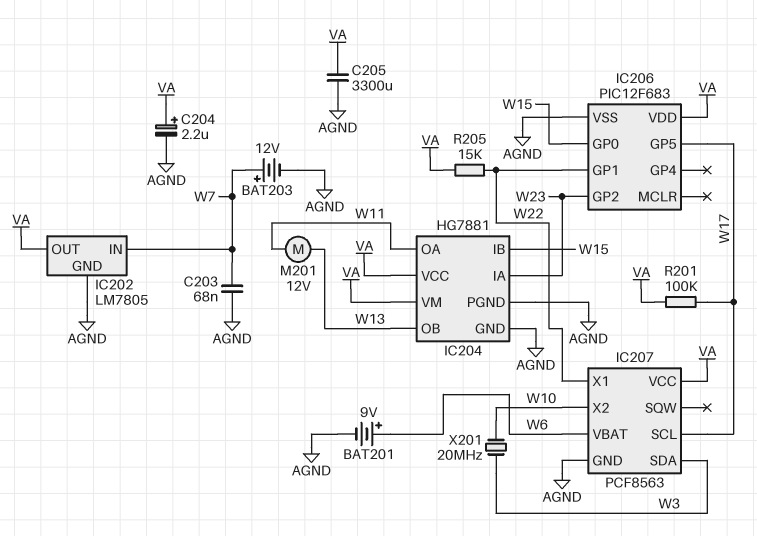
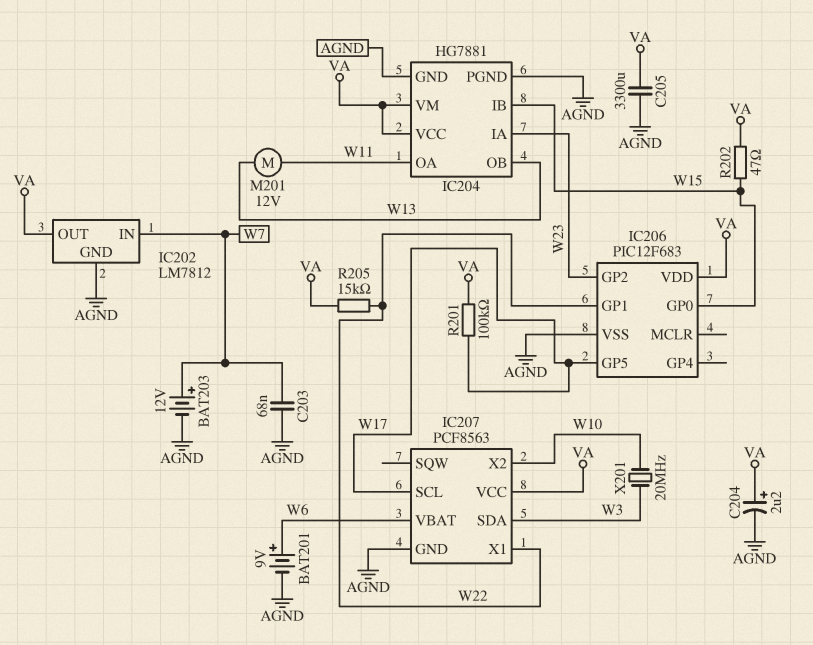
IC202: LM7805 -> LM7812
R202: none -> 47 (VA, W15)

